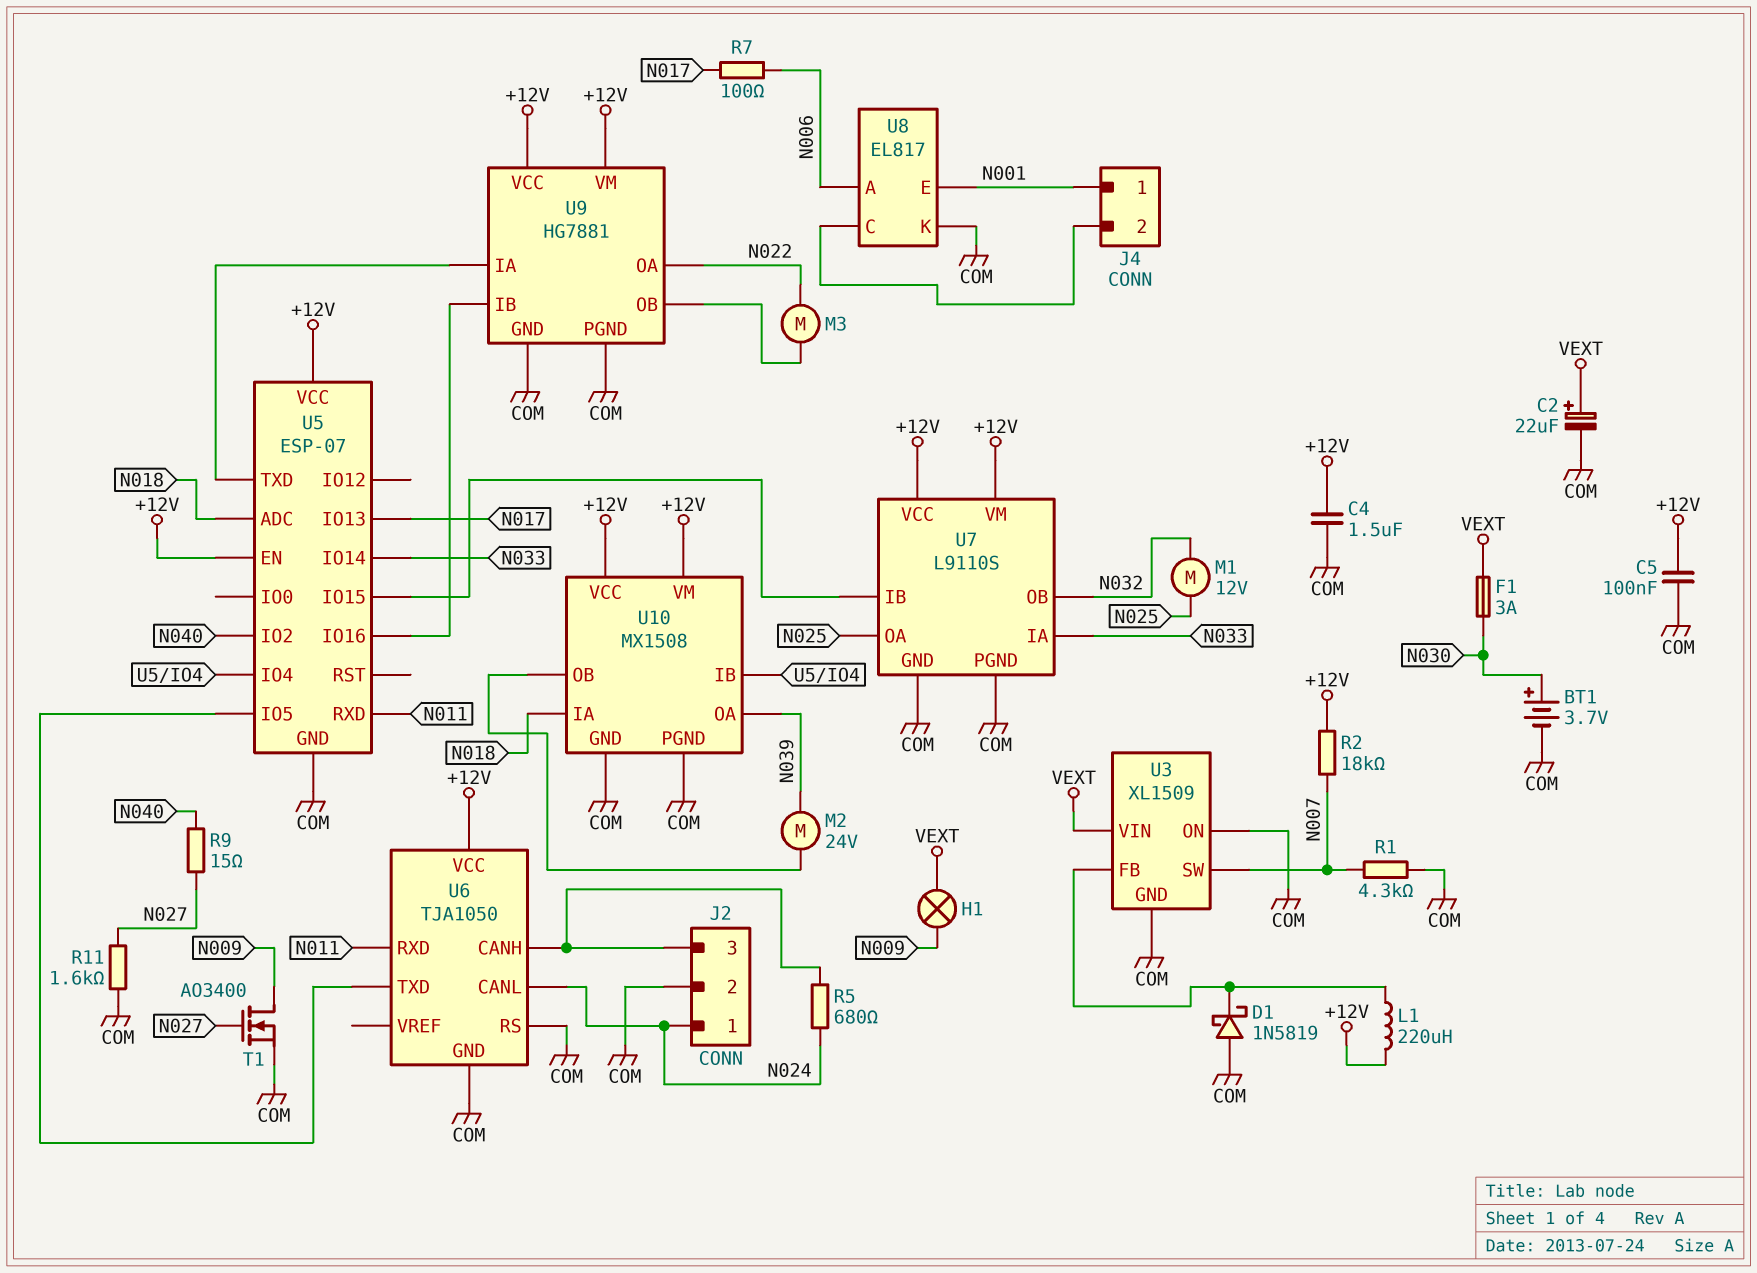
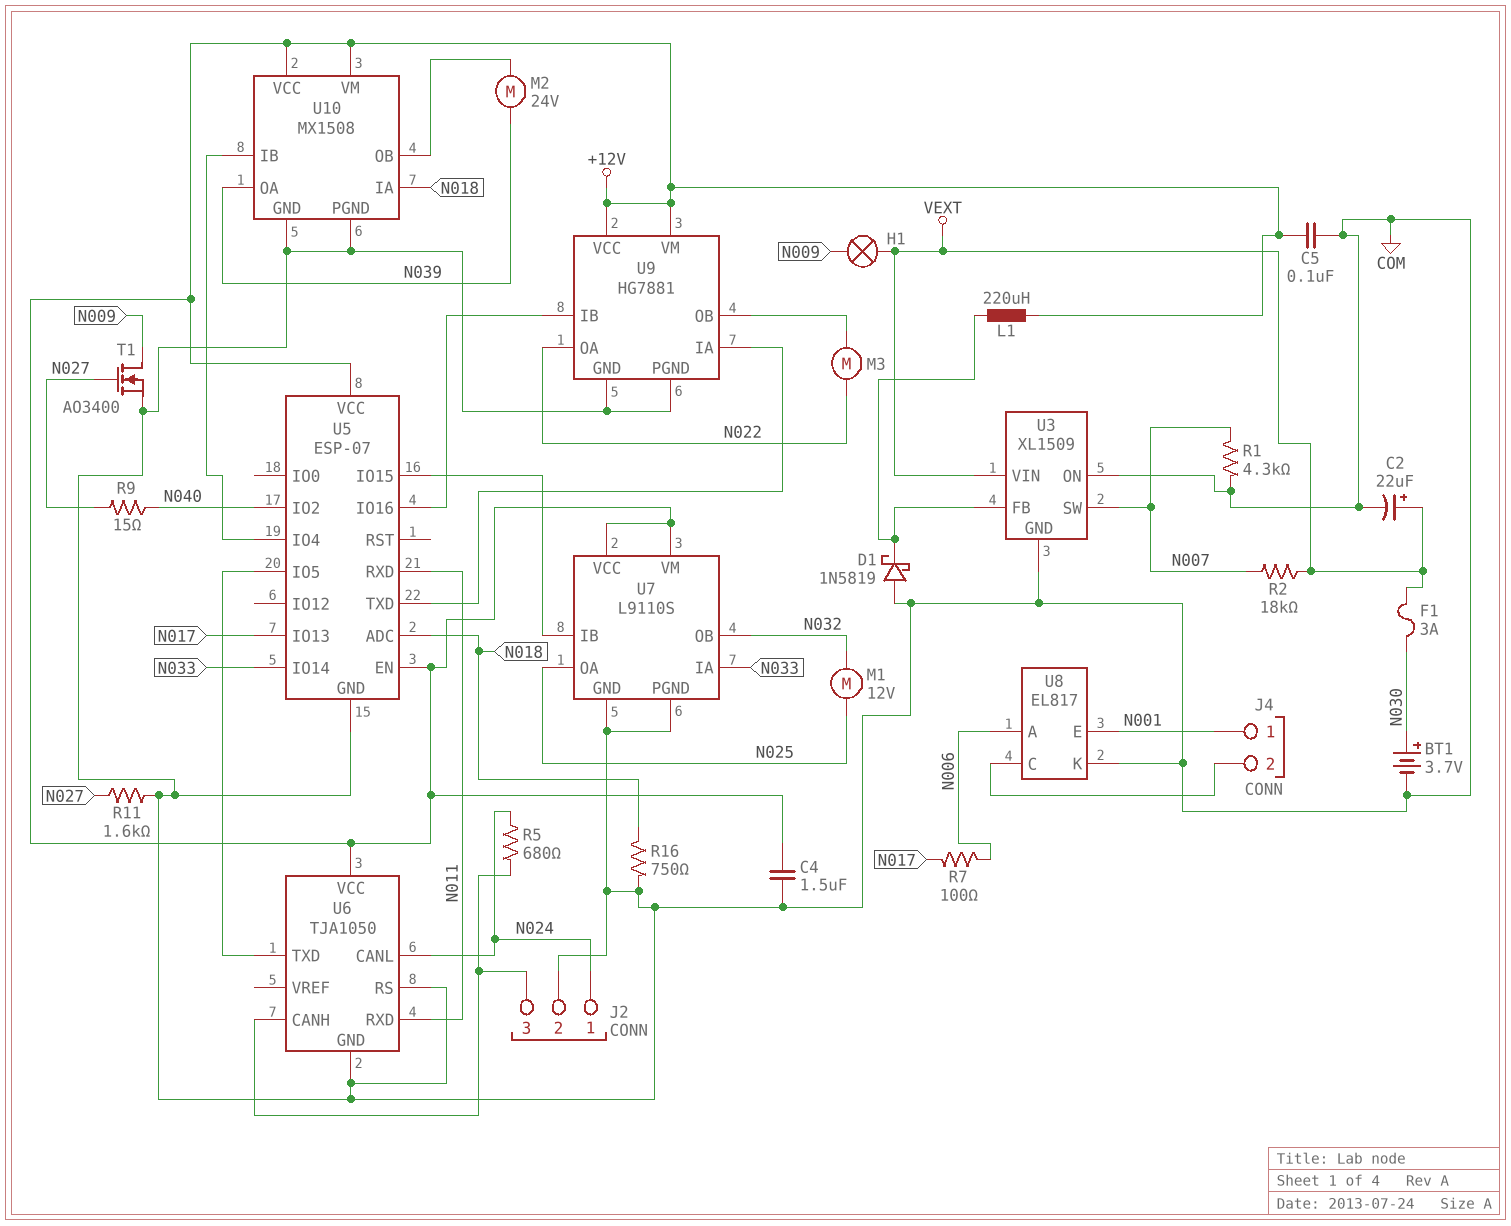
R2: 18k (+12V, N007) -> 18k (N007, VEXT)
R16: none -> 750 (COM, N018)

